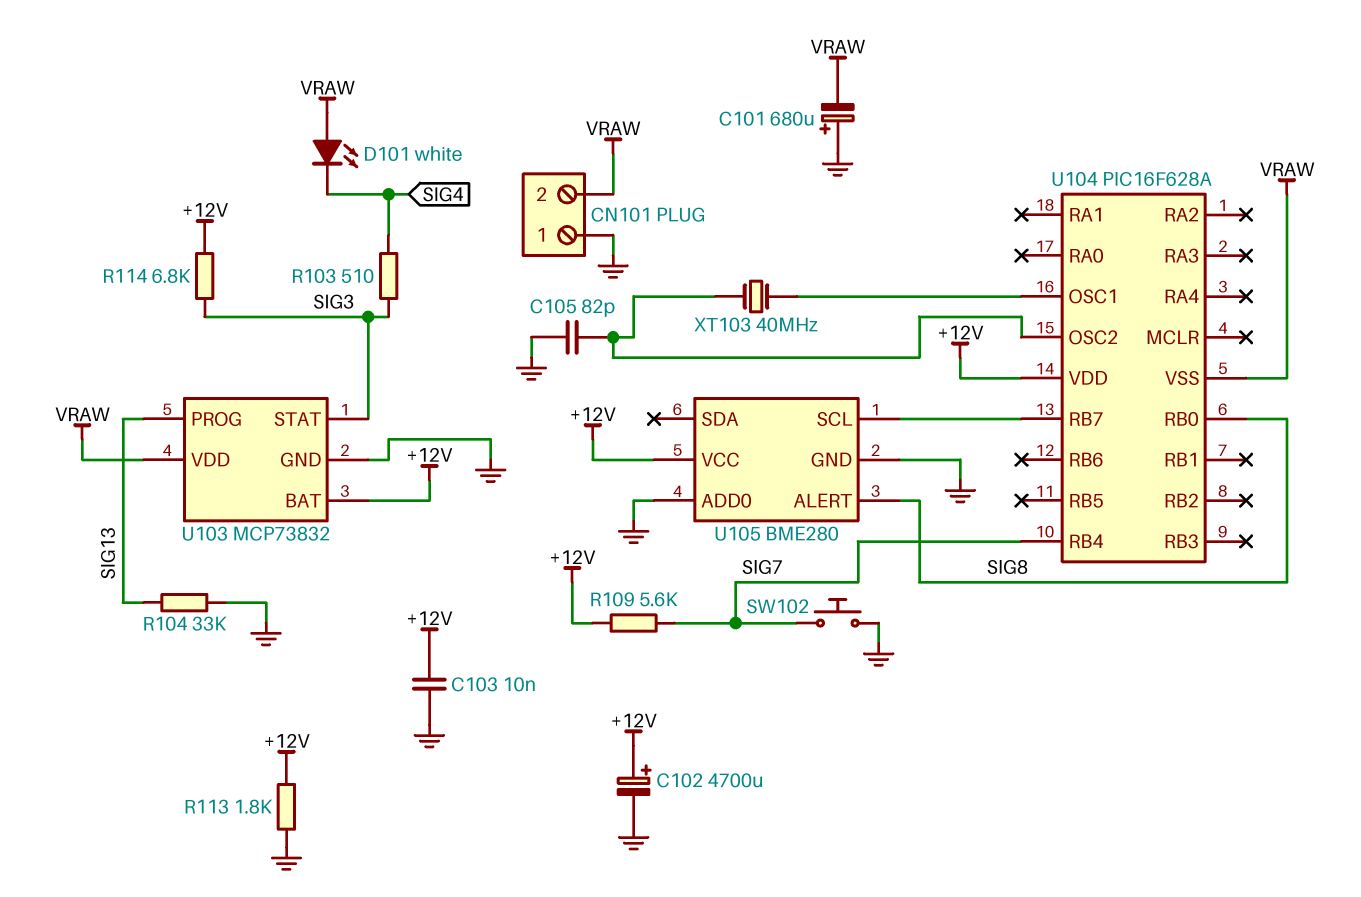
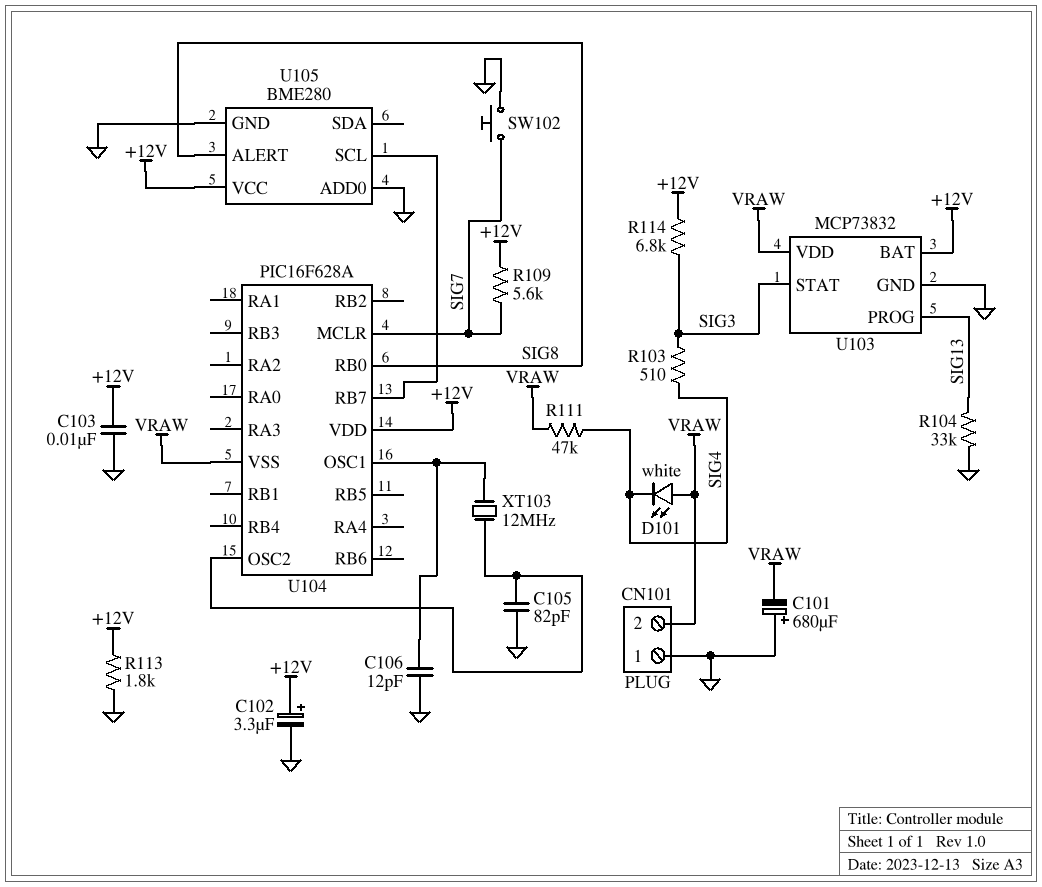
C102: 4700uF (plus +12V, minus GND) -> 3.3uF (plus +12V, minus GND)
C106: none -> 12pF (GND, U104/OSC1)
R111: none -> 47k (SIG4, VRAW)
U104 pin MCLR: none -> SIG7
U104 pin RB4: SIG7 -> none
XT103: 40MHz (U104/OSC1, U104/OSC2) -> 12MHz (U104/OSC1, U104/OSC2)

